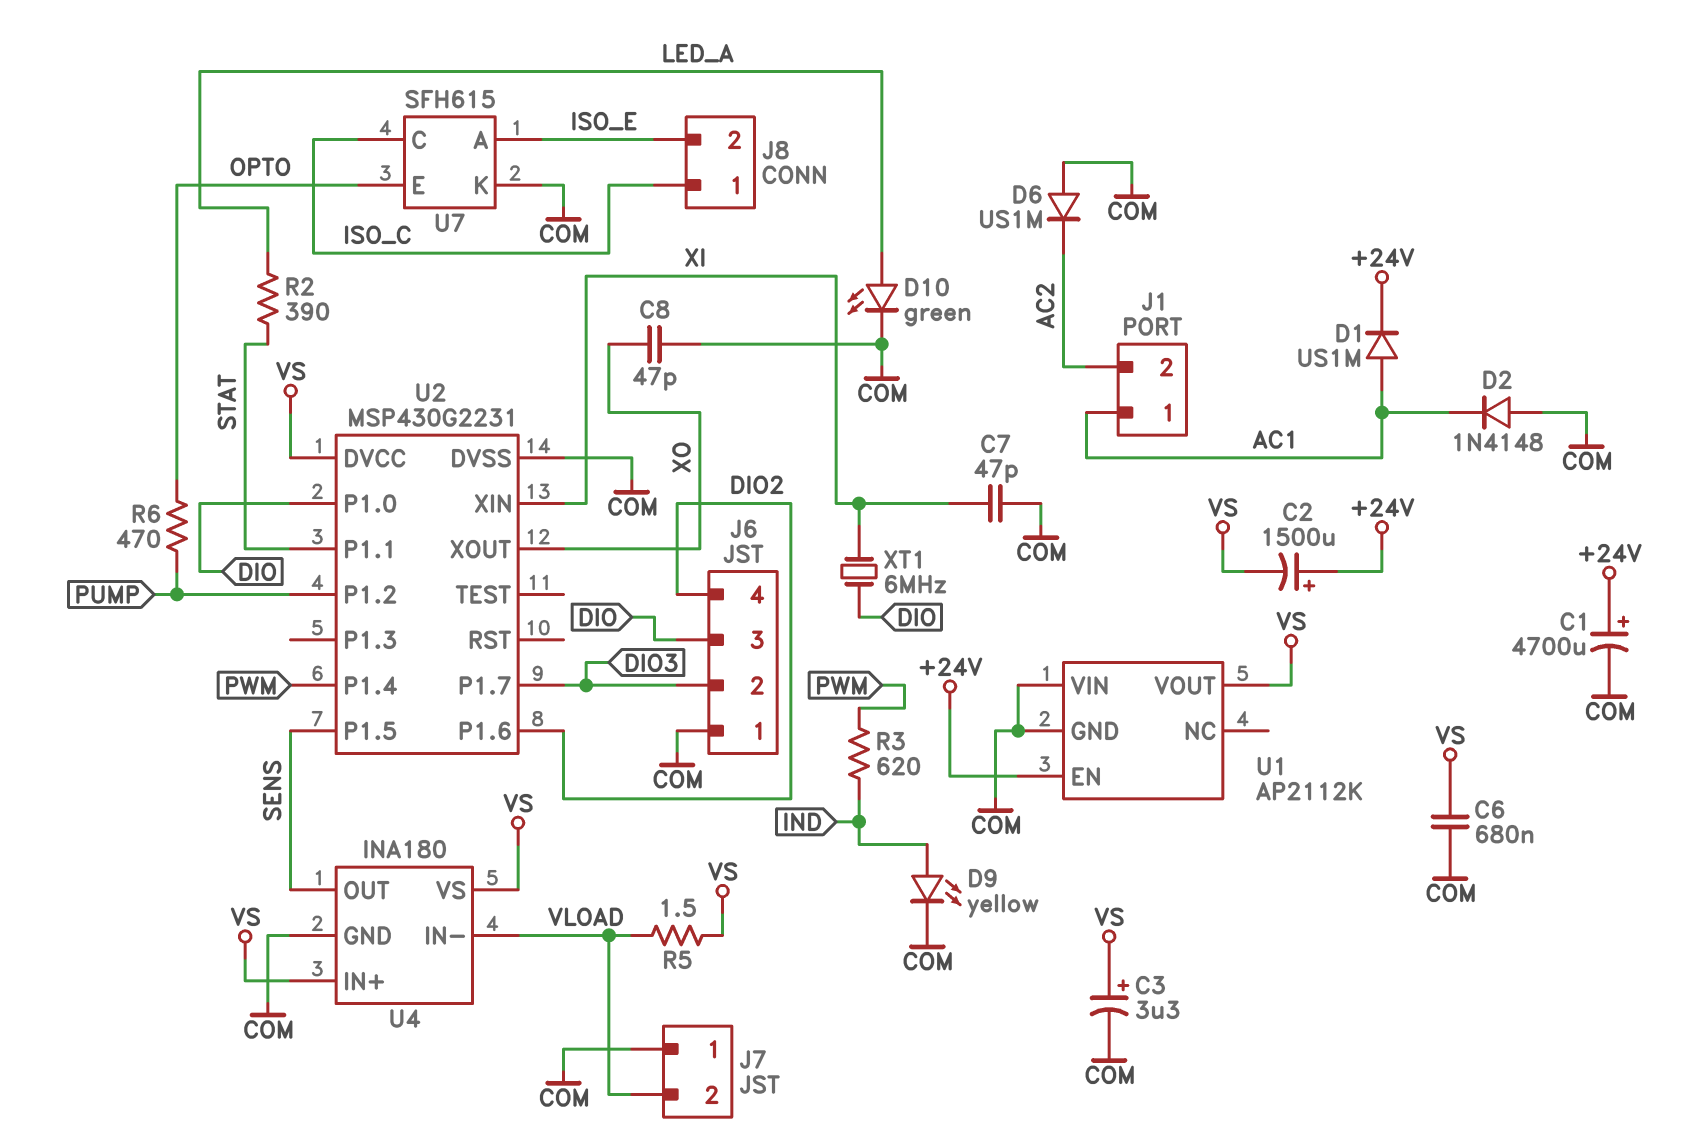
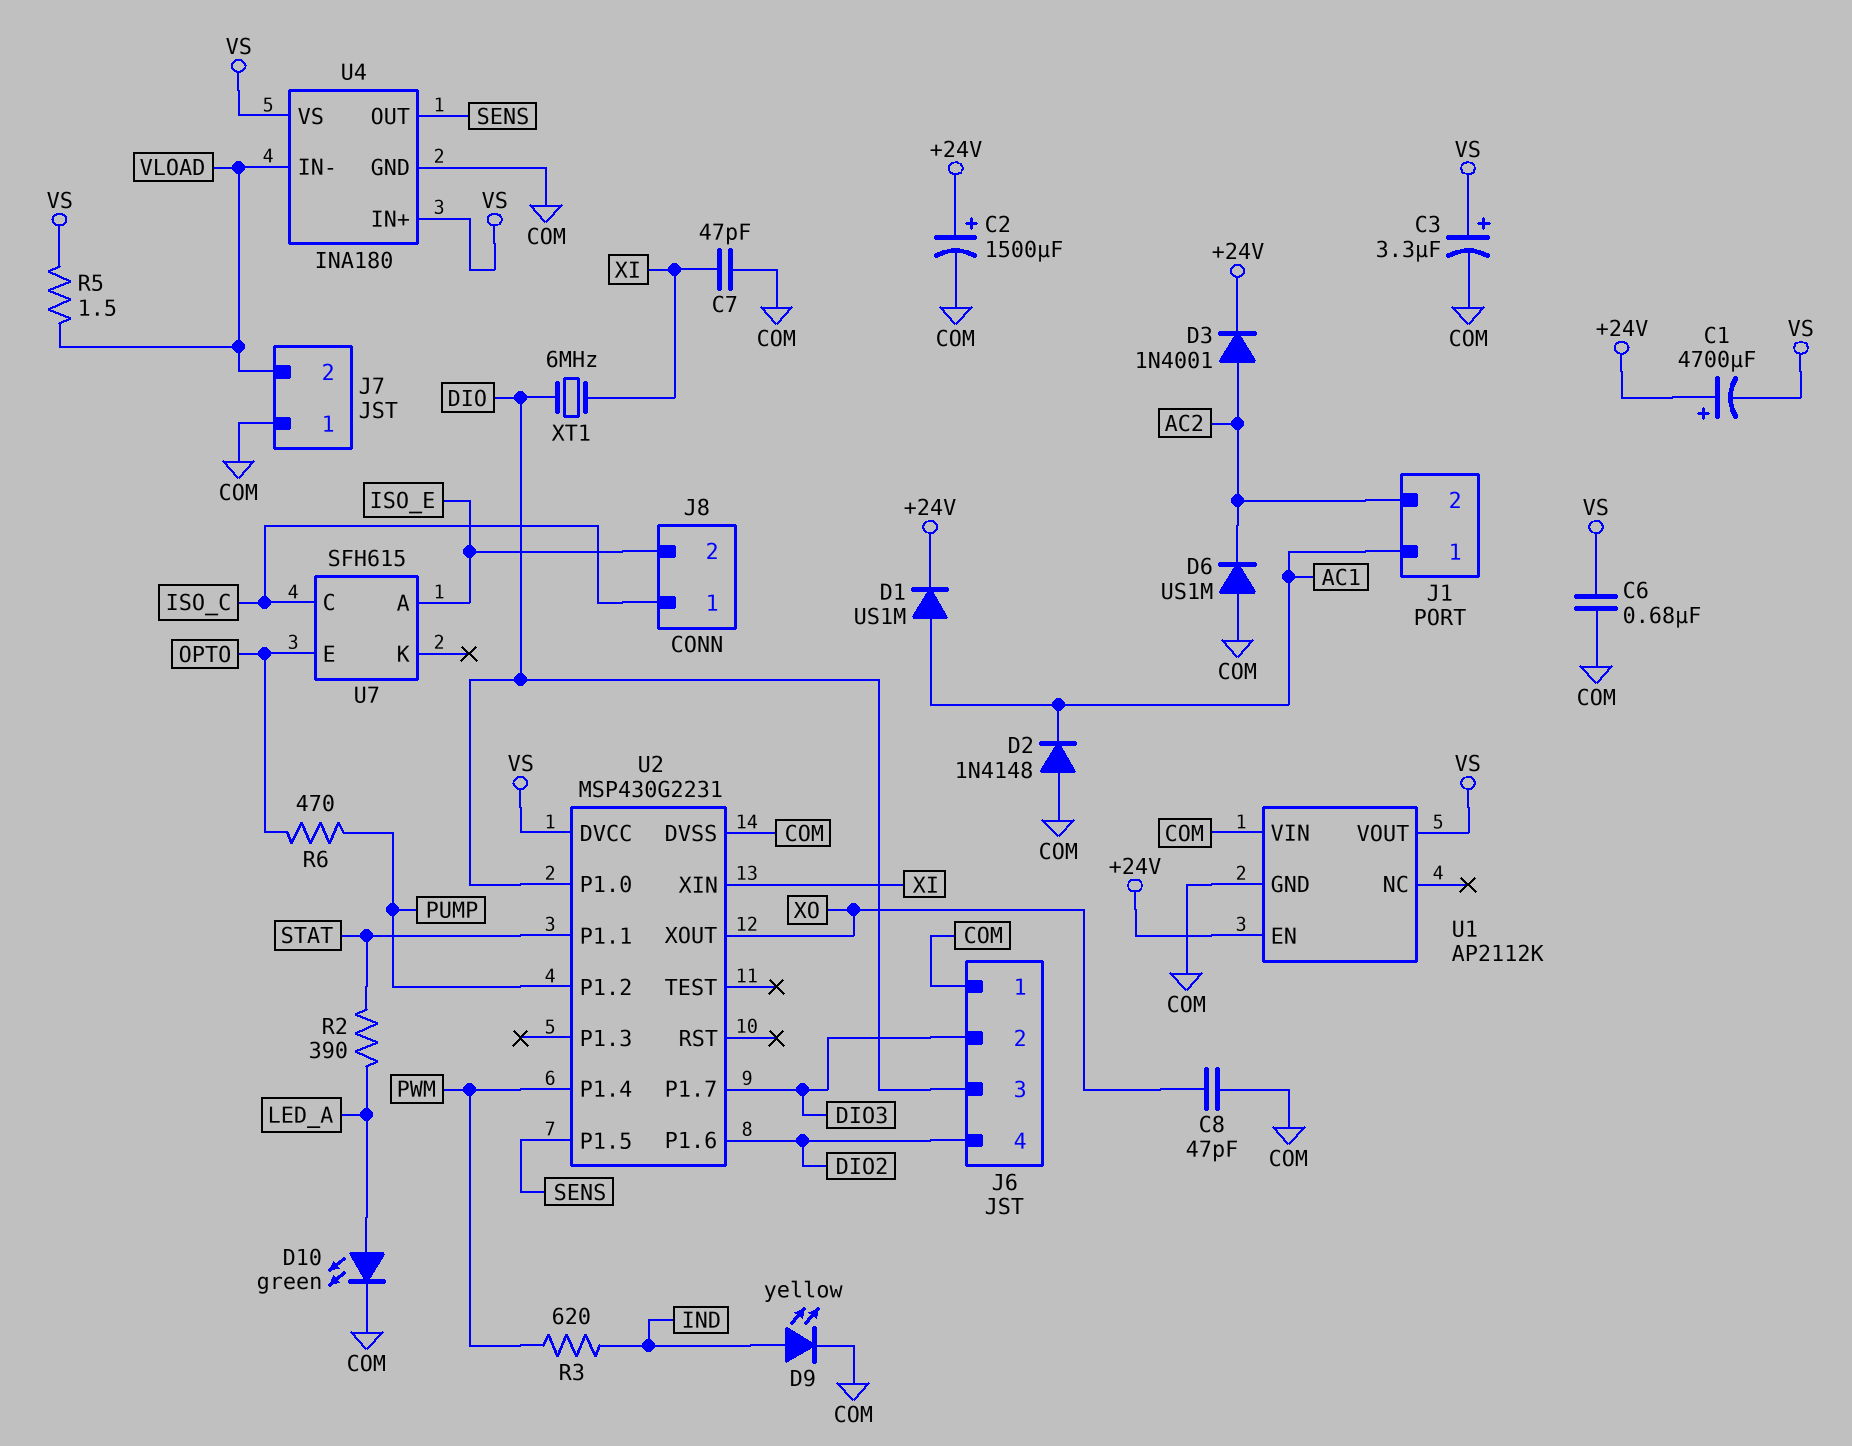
C1: 4700uF (plus +24V, minus COM) -> 4700uF (plus +24V, minus VS)
C2: 1500uF (plus +24V, minus VS) -> 1500uF (plus +24V, minus COM)
D3: none -> diode 1N4001 (A AC2, K +24V)
U7 pin K: COM -> none

